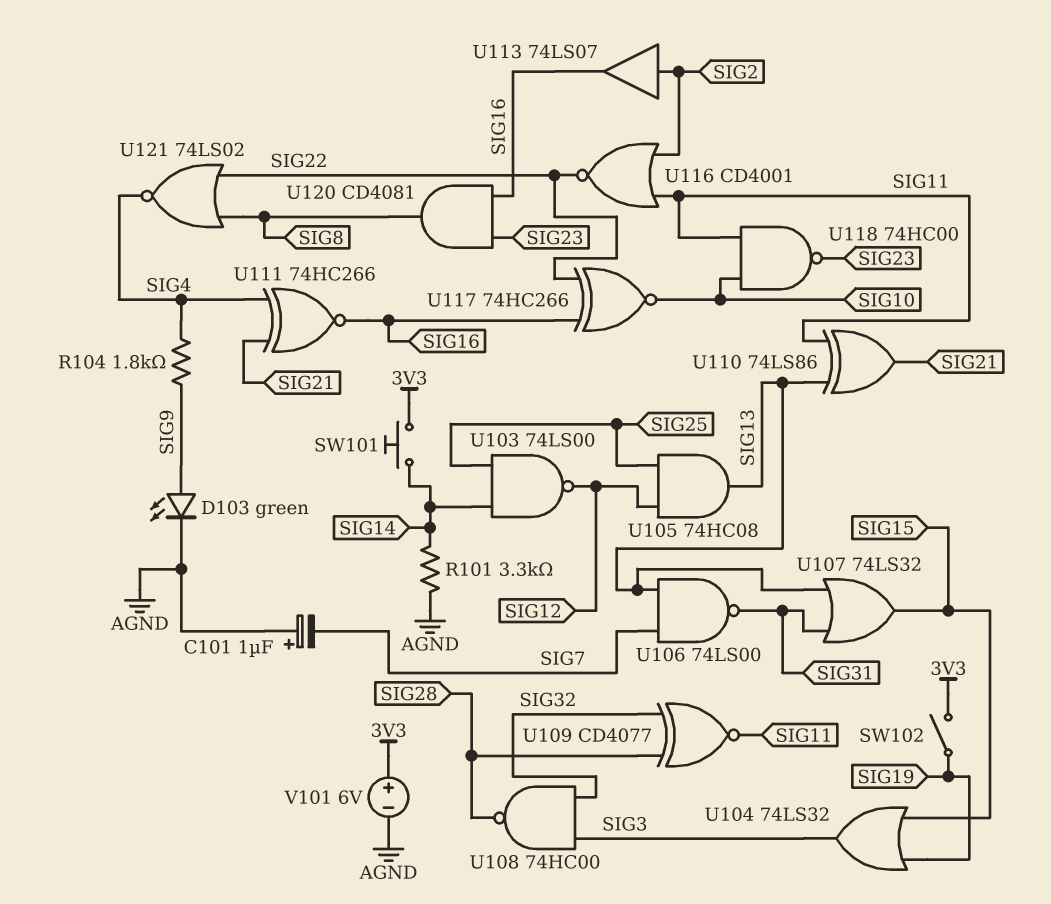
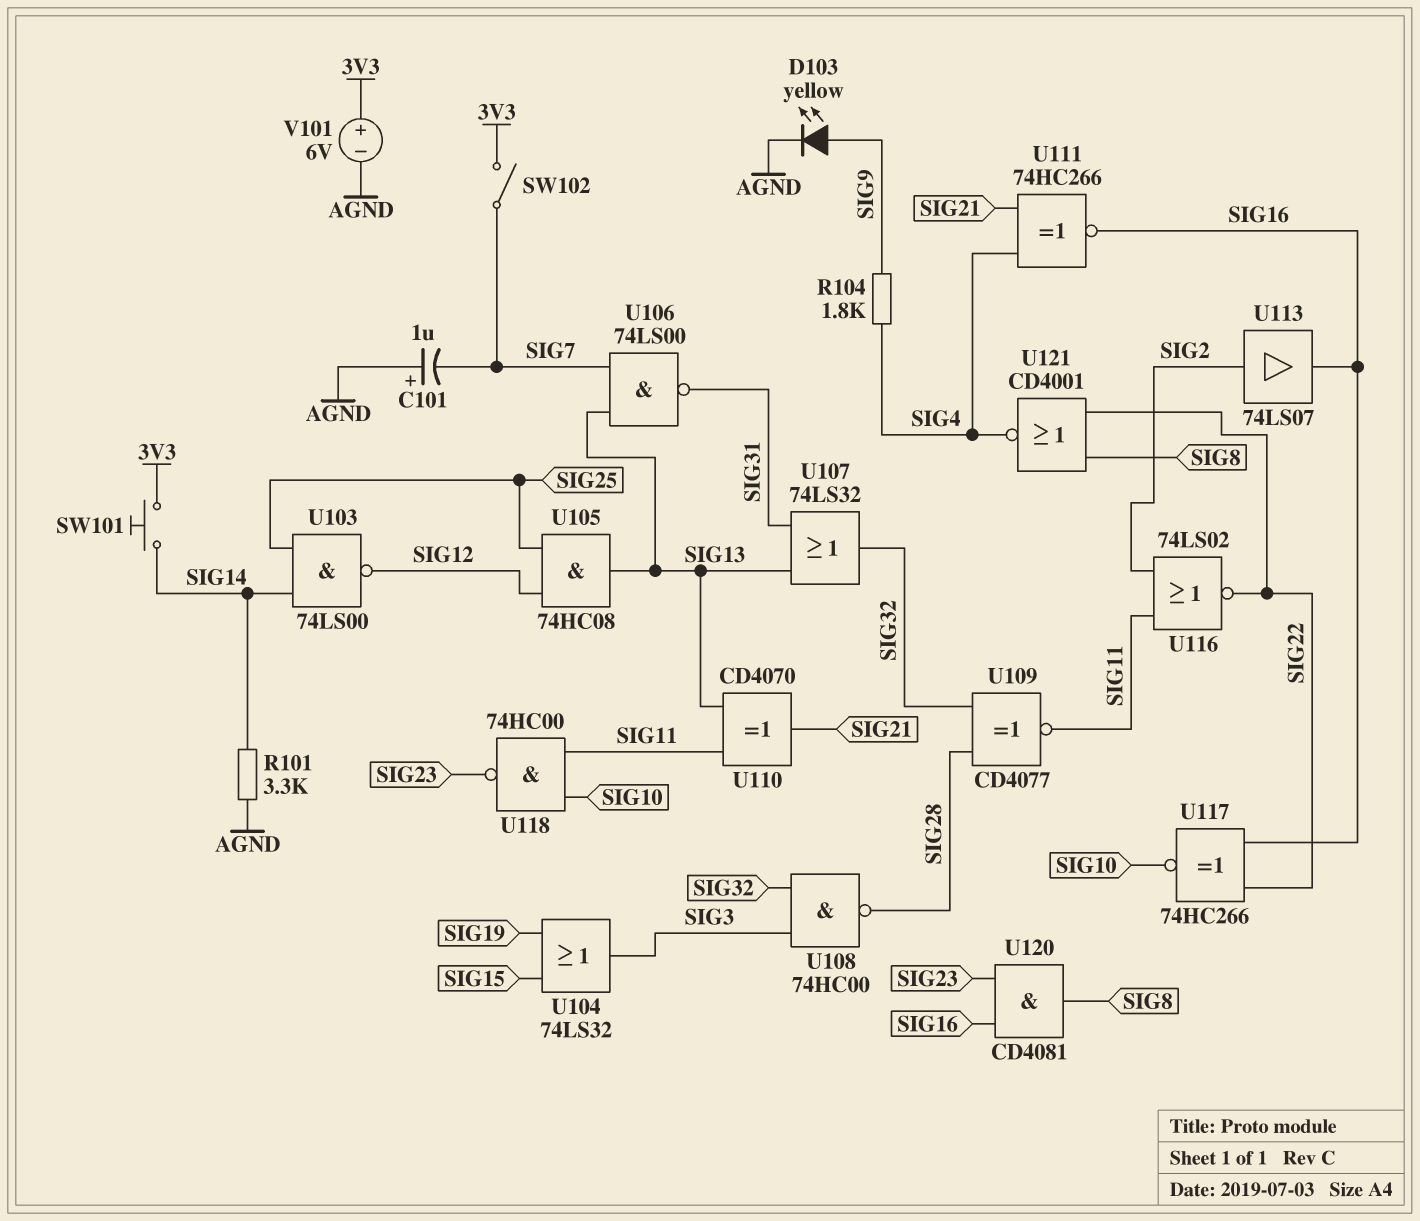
D103: LED green (A SIG9, K AGND) -> LED yellow (A SIG9, K AGND)
SW102: switch (3V3, SIG19) -> switch (3V3, SIG7)
U107: OR 74LS32 (in SIG13, in SIG31, out SIG15) -> OR 74LS32 (in SIG13, in SIG31, out SIG32)
U110: XOR 74LS86 (in SIG11, in SIG13, out SIG21) -> XOR CD4070 (in SIG11, in SIG13, out SIG21)
U116: NOR CD4001 (in SIG2, in SIG11, out SIG22) -> NOR 74LS02 (in SIG2, in SIG11, out SIG22)
U121: NOR 74LS02 (in SIG8, in SIG22, out SIG4) -> NOR CD4001 (in SIG8, in SIG22, out SIG4)

